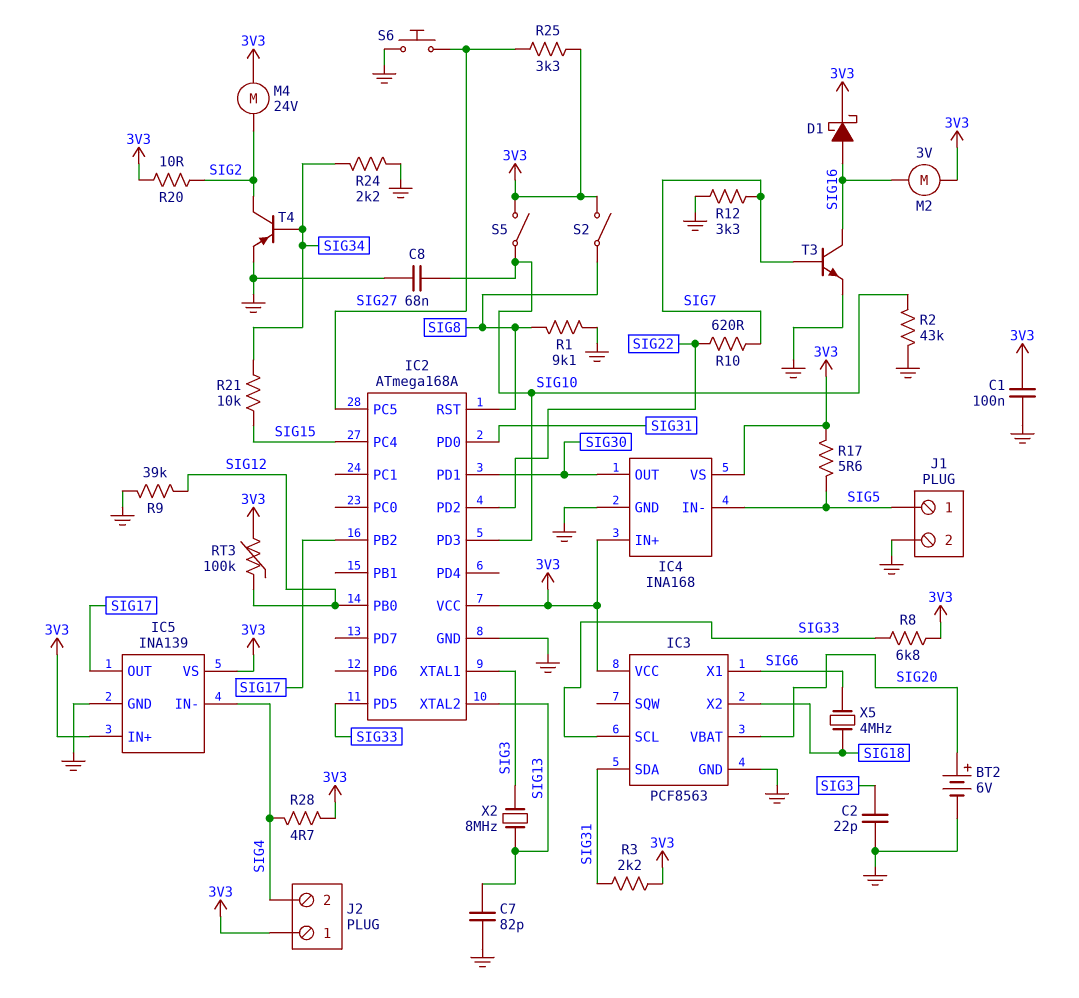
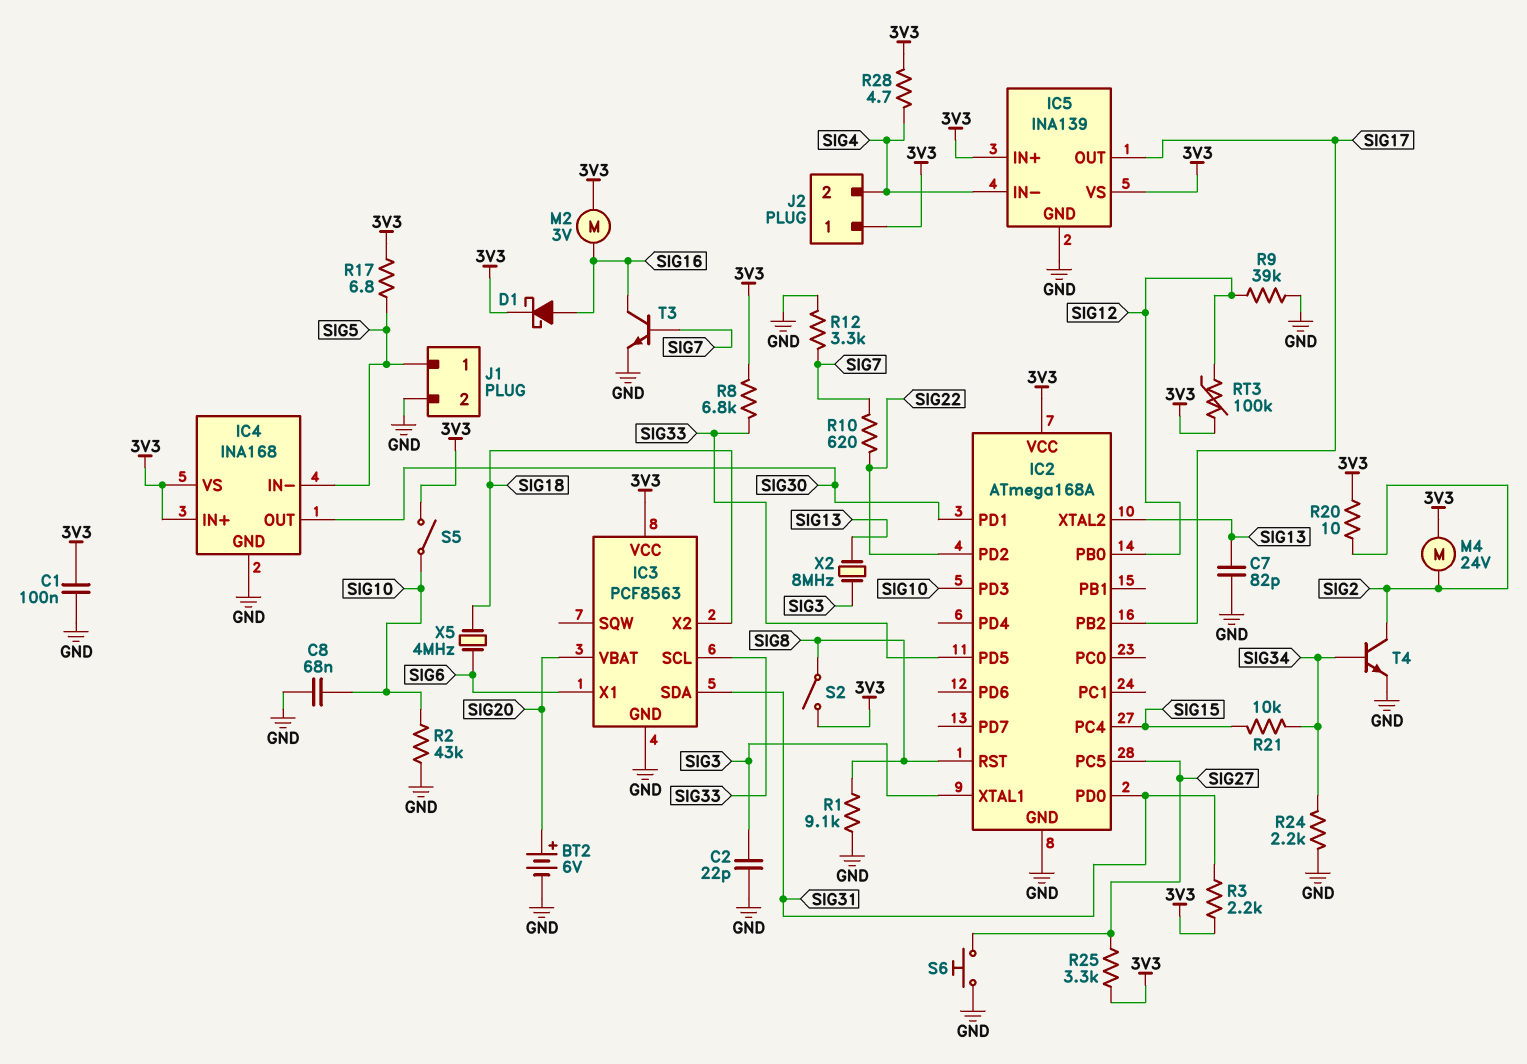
R17: 5.6 (3V3, SIG5) -> 6.8 (3V3, SIG5)
T4: PNP (B SIG34, C SIG2, E GND) -> NPN (B SIG34, C SIG2, E GND)

